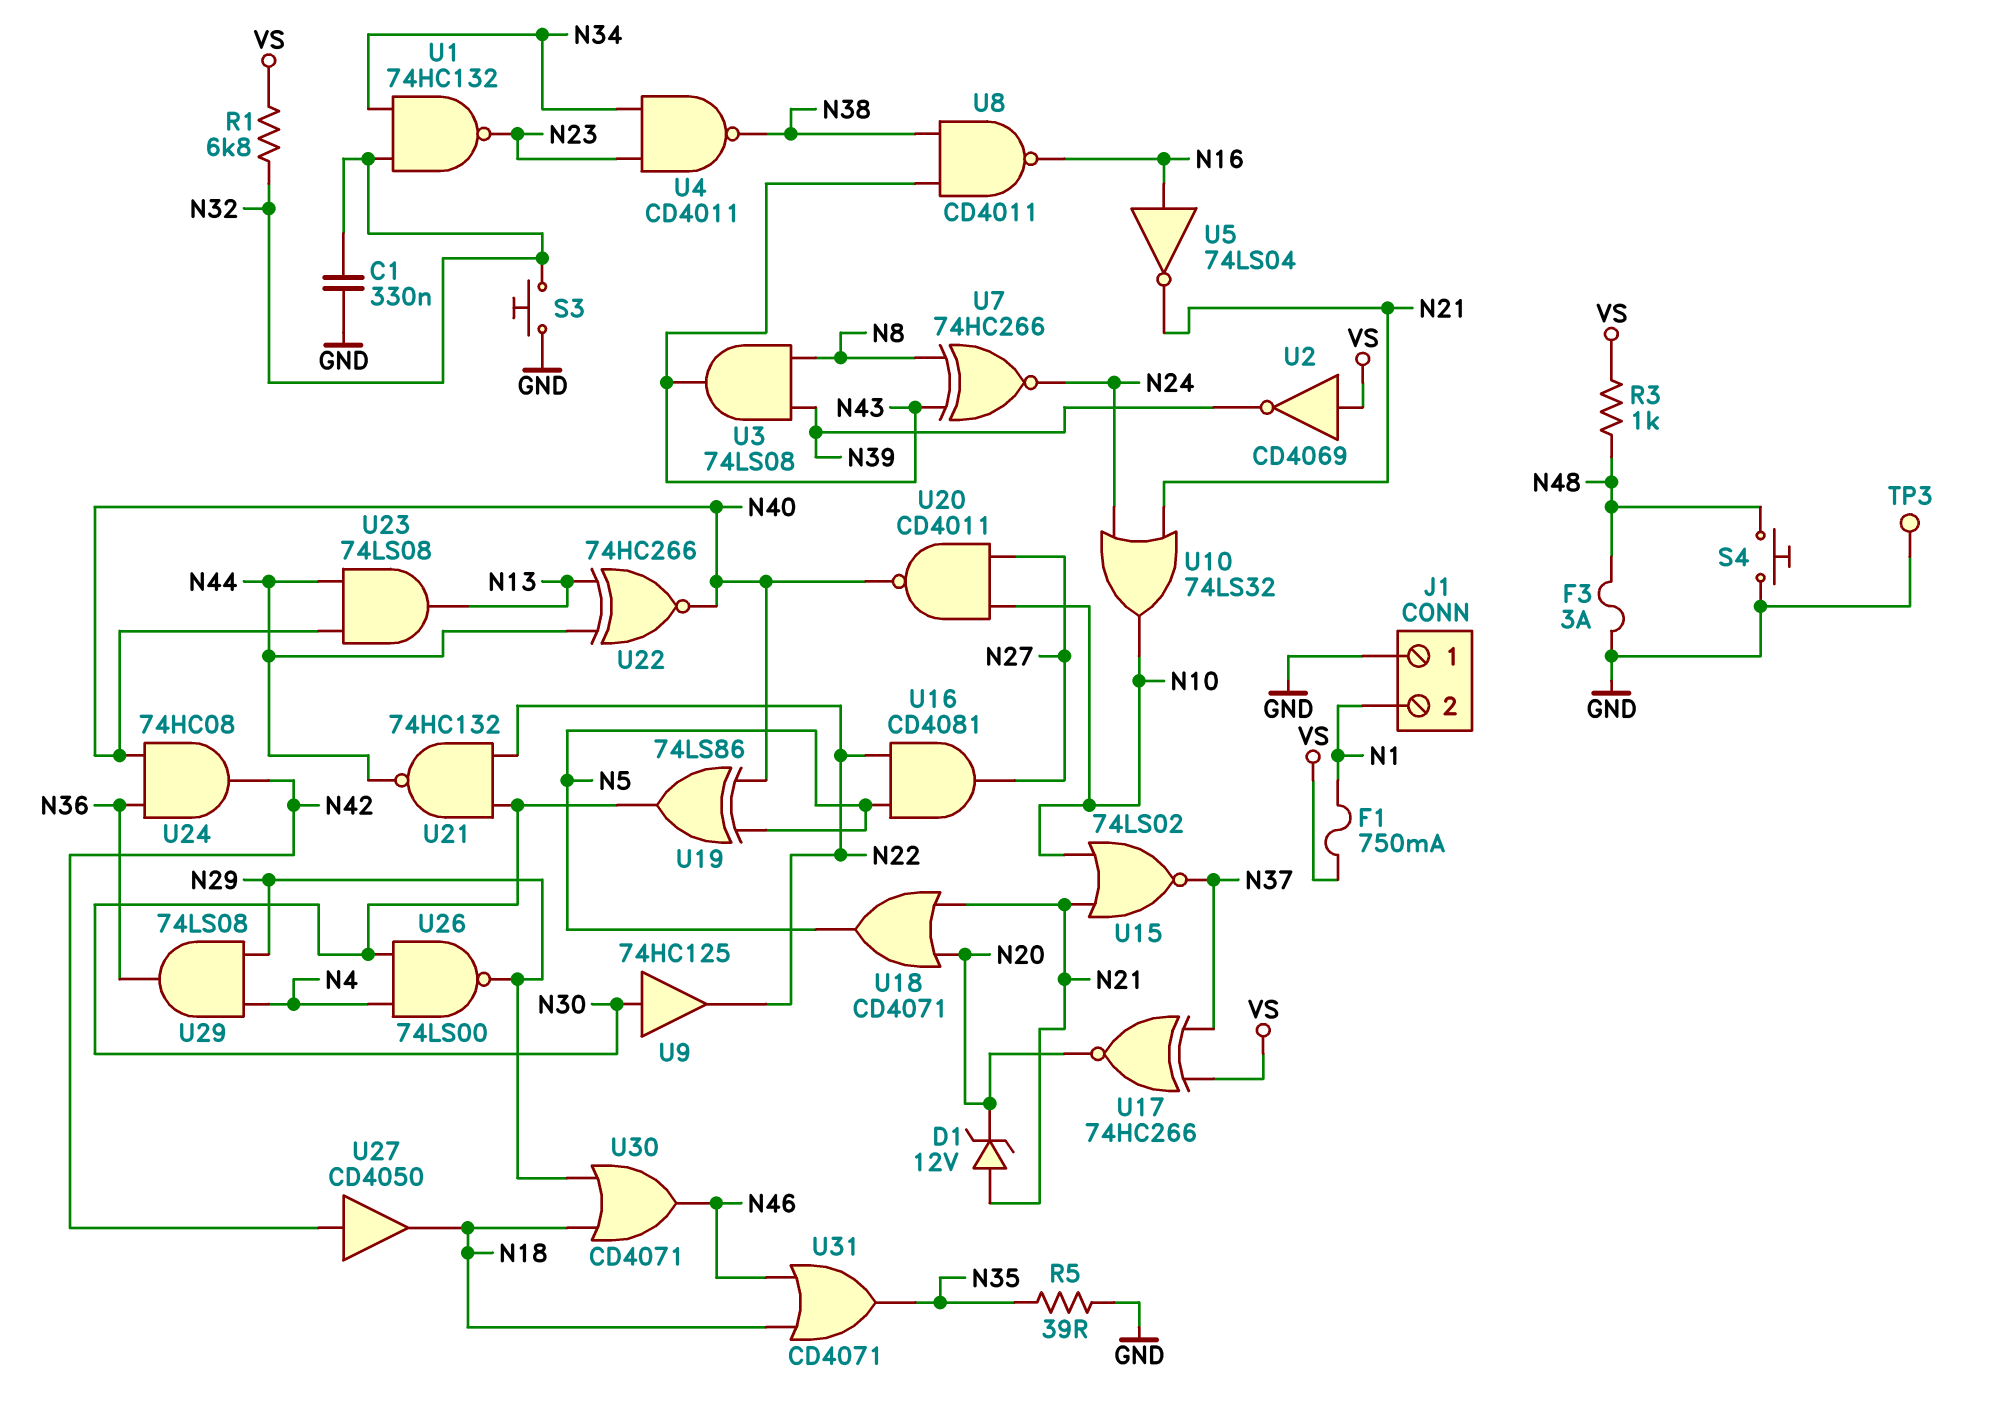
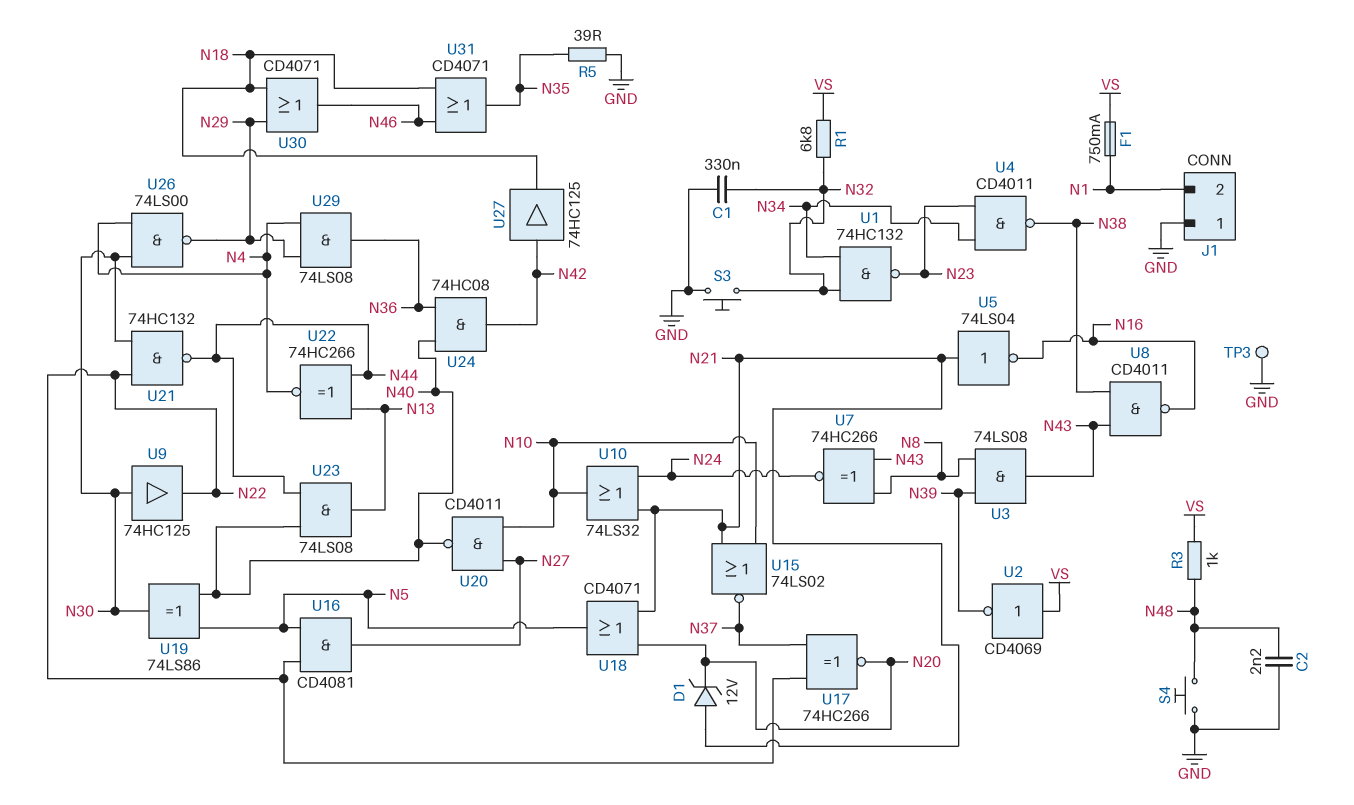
C2: none -> 2.2nF (GND, N48)
F3: 3A (GND, N48) -> none
U5: NOT 74LS04 (in N16, out N21) -> NOT 74LS04 (in N21, out N16)
U17: XNOR 74HC266 (in N37, in VS, out N20) -> XNOR 74HC266 (in N22, in N37, out N20)
U22: XNOR 74HC266 (in N13, in N44, out N40) -> XNOR 74HC266 (in N13, in N44, out N4)
U27: buffer CD4050 (in N42, out N18) -> buffer 74HC125 (in N42, out N18)

